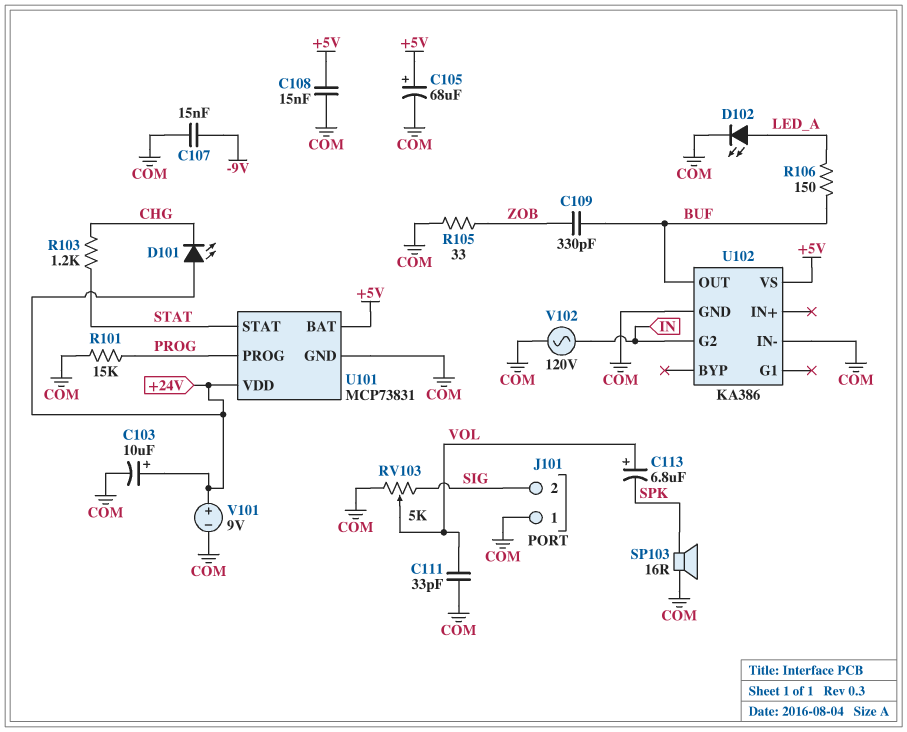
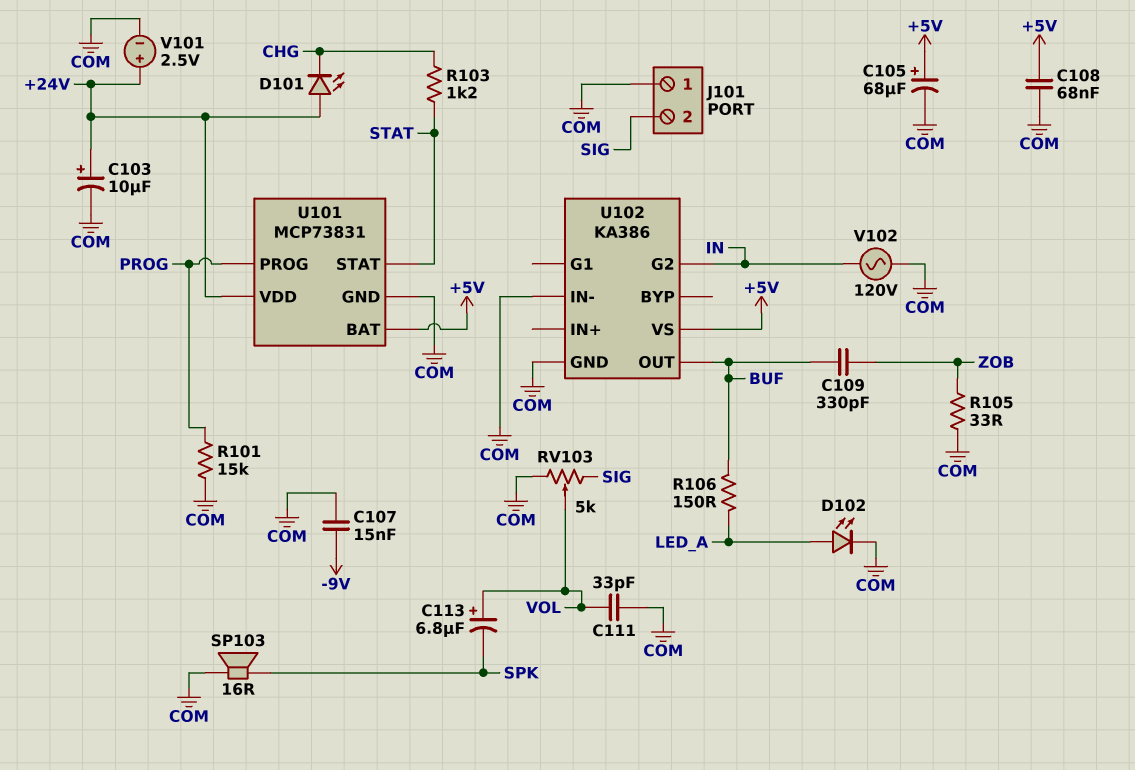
C108: 15nF (+5V, COM) -> 68nF (+5V, COM)
V101: 9V (plus +24V, minus COM) -> 2.5V (plus +24V, minus COM)

